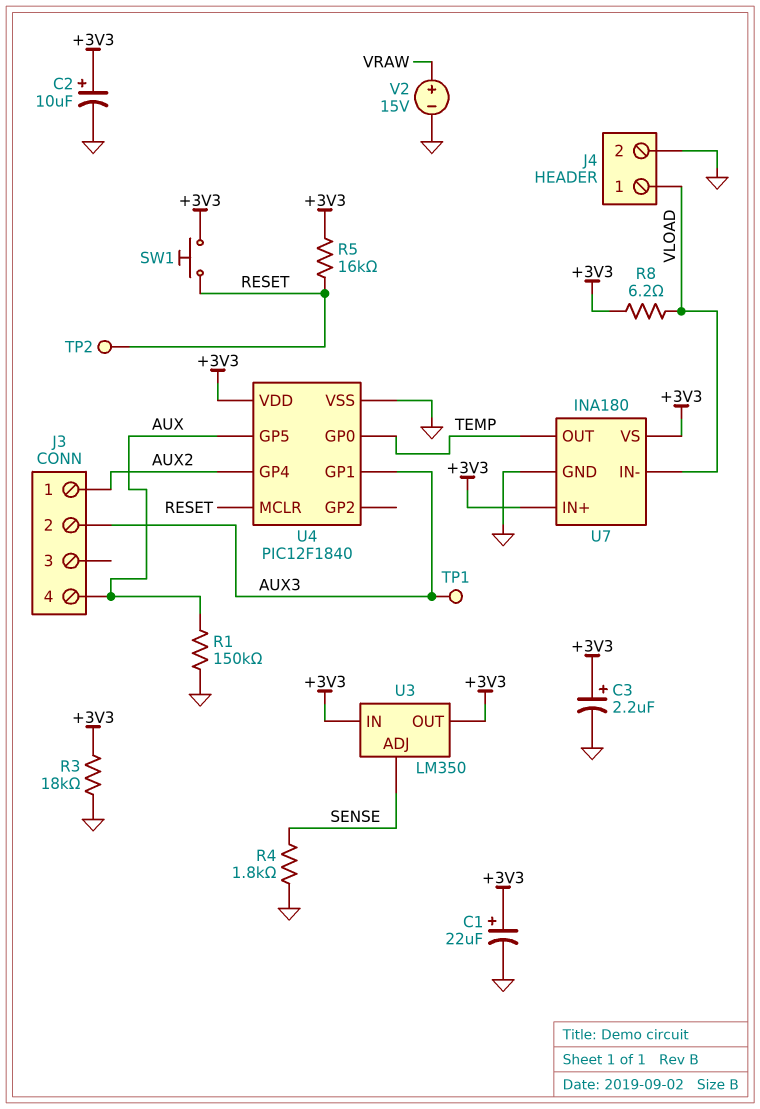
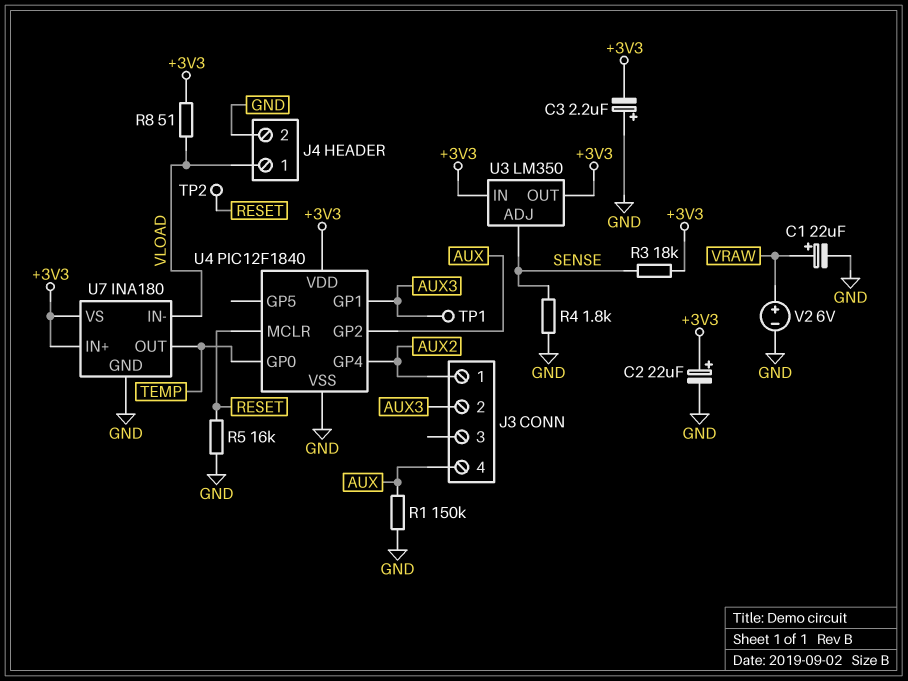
C1: 22uF (plus +3V3, minus GND) -> 22uF (plus VRAW, minus GND)
C2: 10uF (plus +3V3, minus GND) -> 22uF (plus +3V3, minus GND)
C3: 2.2uF (plus +3V3, minus GND) -> 2.2uF (plus GND, minus +3V3)
R3: 18k (+3V3, GND) -> 18k (+3V3, SENSE)
R5: 16k (+3V3, RESET) -> 16k (GND, RESET)
R8: 6.2 (+3V3, VLOAD) -> 51 (+3V3, VLOAD)
SW1: button (+3V3, RESET) -> none
U4 pin GP2: none -> AUX
U4 pin GP5: AUX -> none
V2: 15V (plus VRAW, minus GND) -> 6V (plus VRAW, minus GND)

